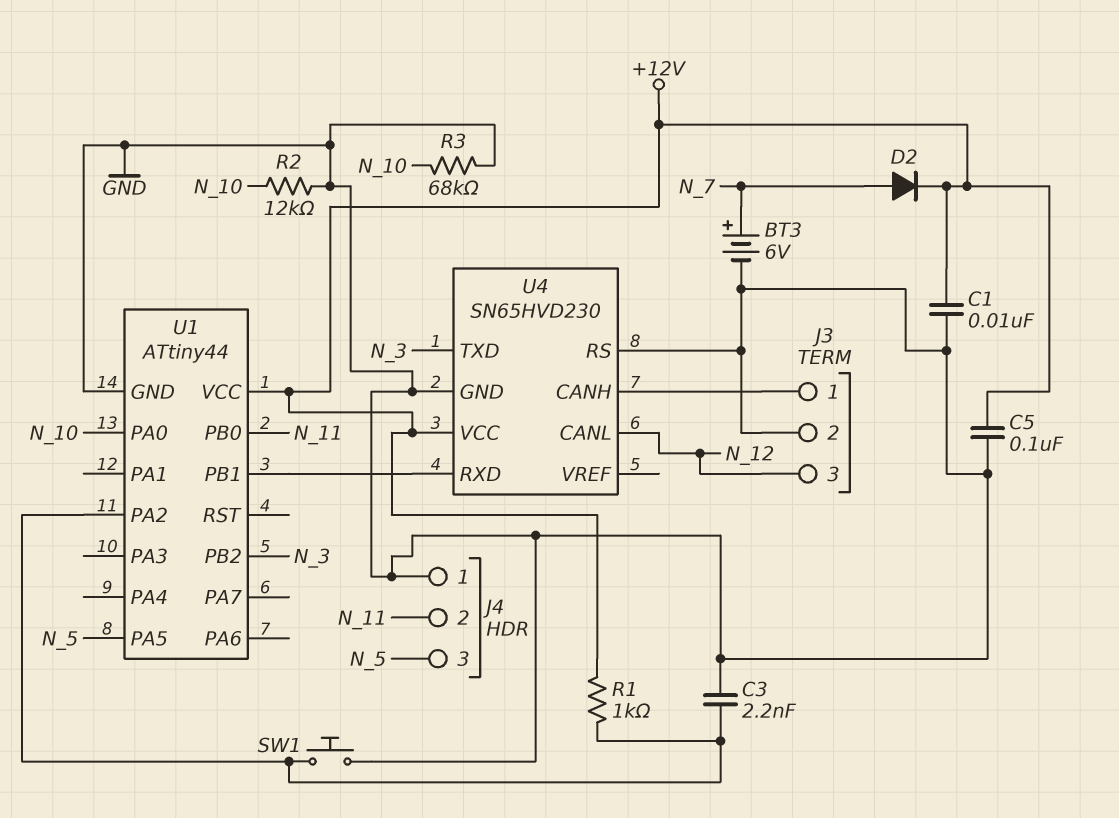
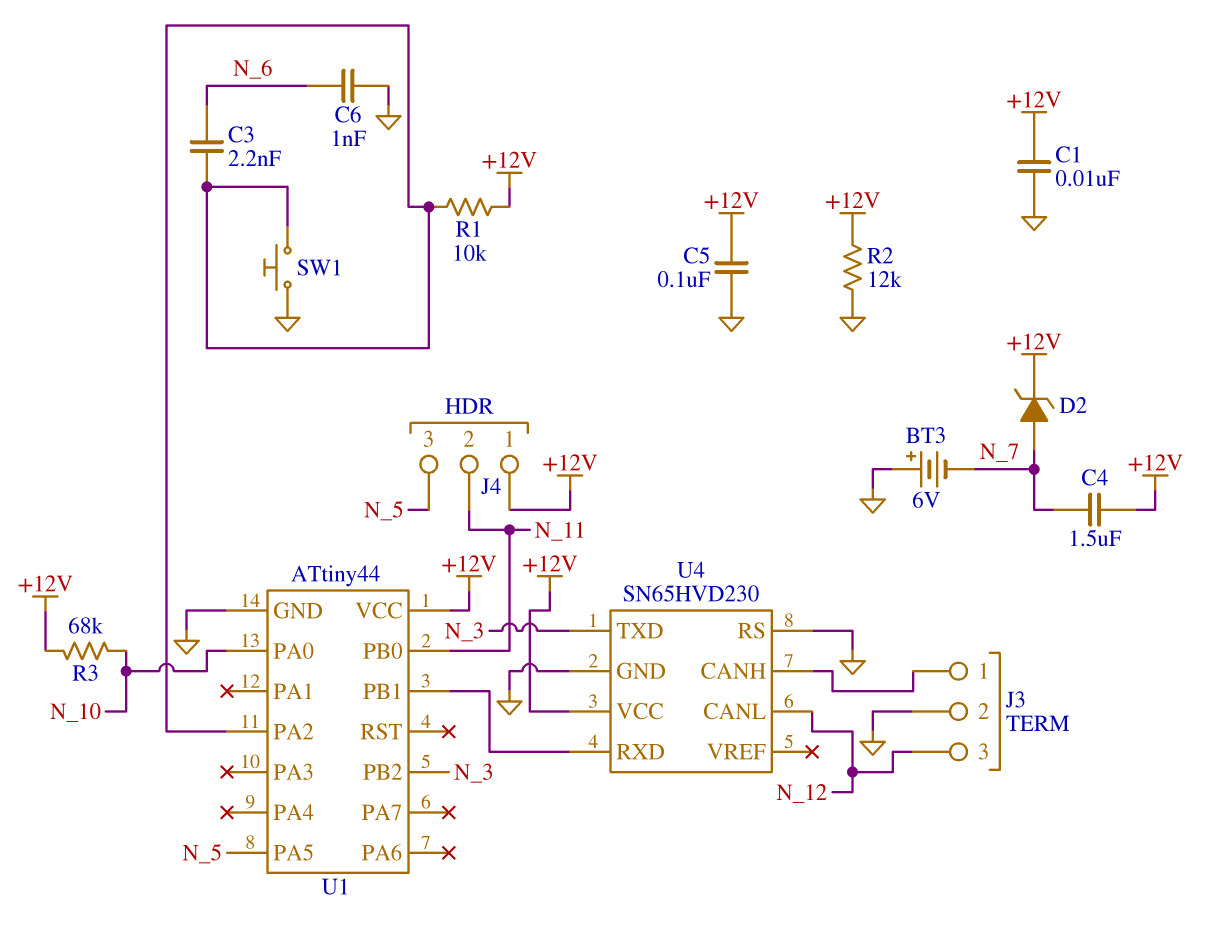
BT3: 6V (plus N_7, minus GND) -> 6V (plus GND, minus N_7)
C3: 2.2nF (GND, U1/PA2) -> 2.2nF (N_6, U1/PA2)
C4: none -> 1.5uF (+12V, N_7)
C6: none -> 1nF (GND, N_6)
D2: diode (A N_7, K +12V) -> zener (A N_7, K +12V)
J4 pin 1: GND -> +12V
R1: 1k (+12V, U1/PA2) -> 10k (+12V, U1/PA2)
R2: 12k (GND, N_10) -> 12k (+12V, GND)
R3: 68k (GND, N_10) -> 68k (+12V, N_10)

